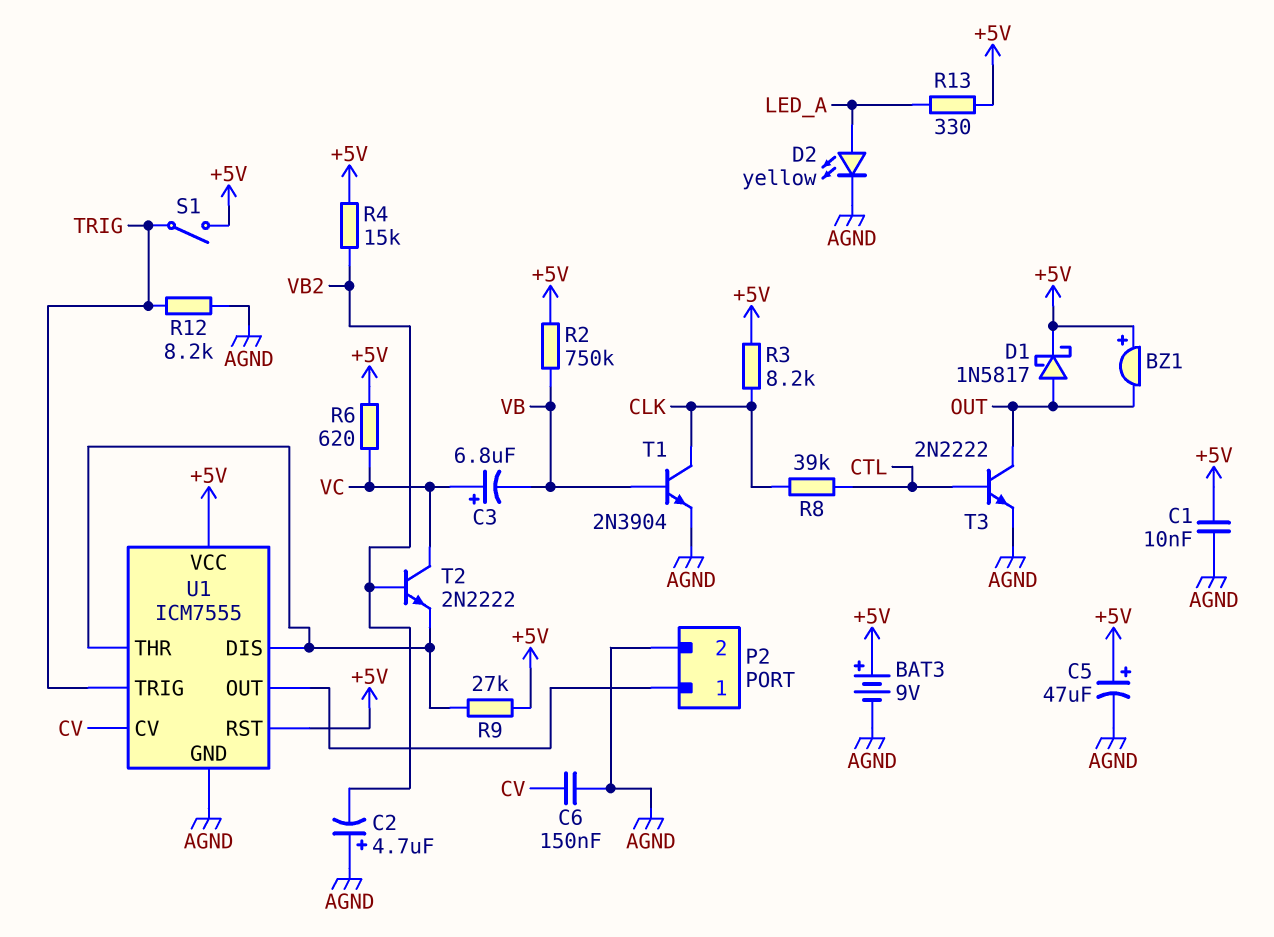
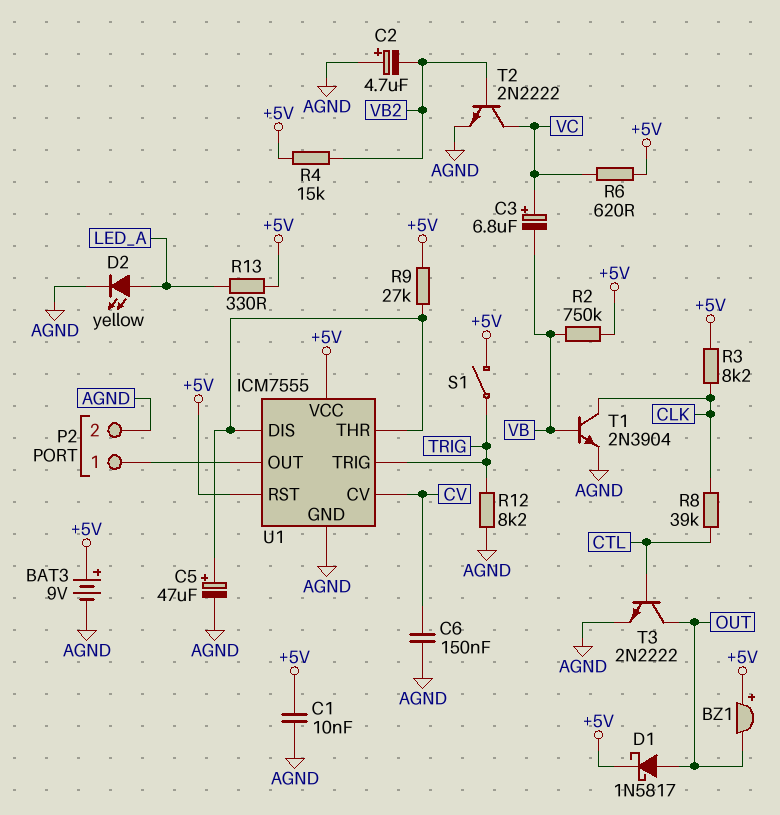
C5: 47uF (plus +5V, minus AGND) -> 47uF (plus U1/DIS, minus AGND)
T2: NPN 2N2222 (B VB2, C VC, E U1/DIS) -> NPN 2N2222 (B VB2, C VC, E AGND)

